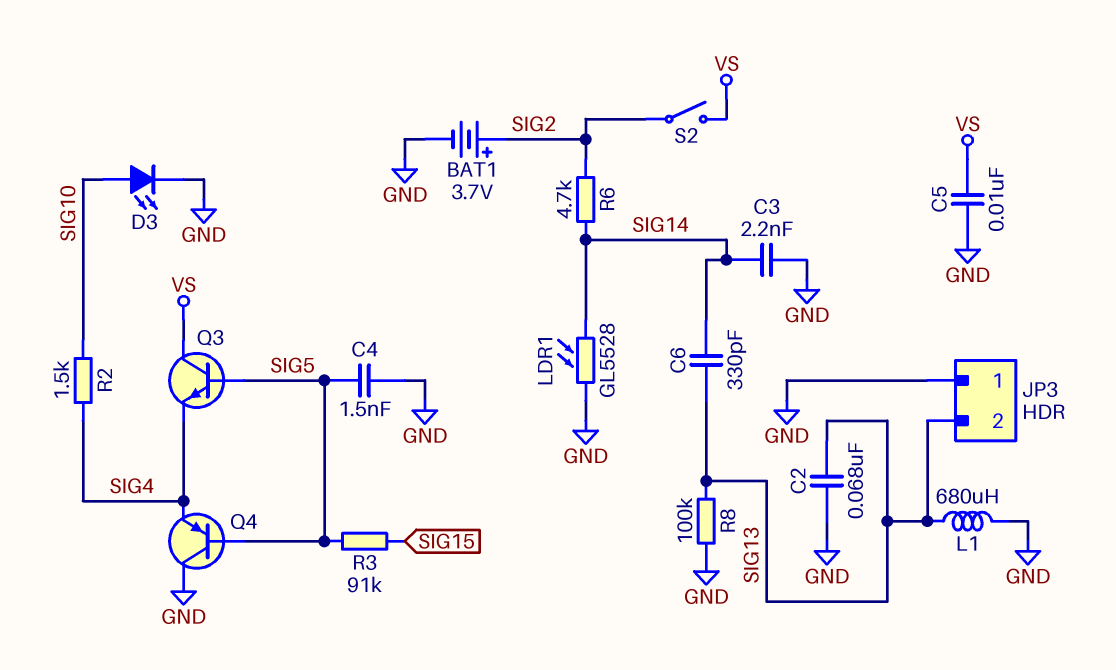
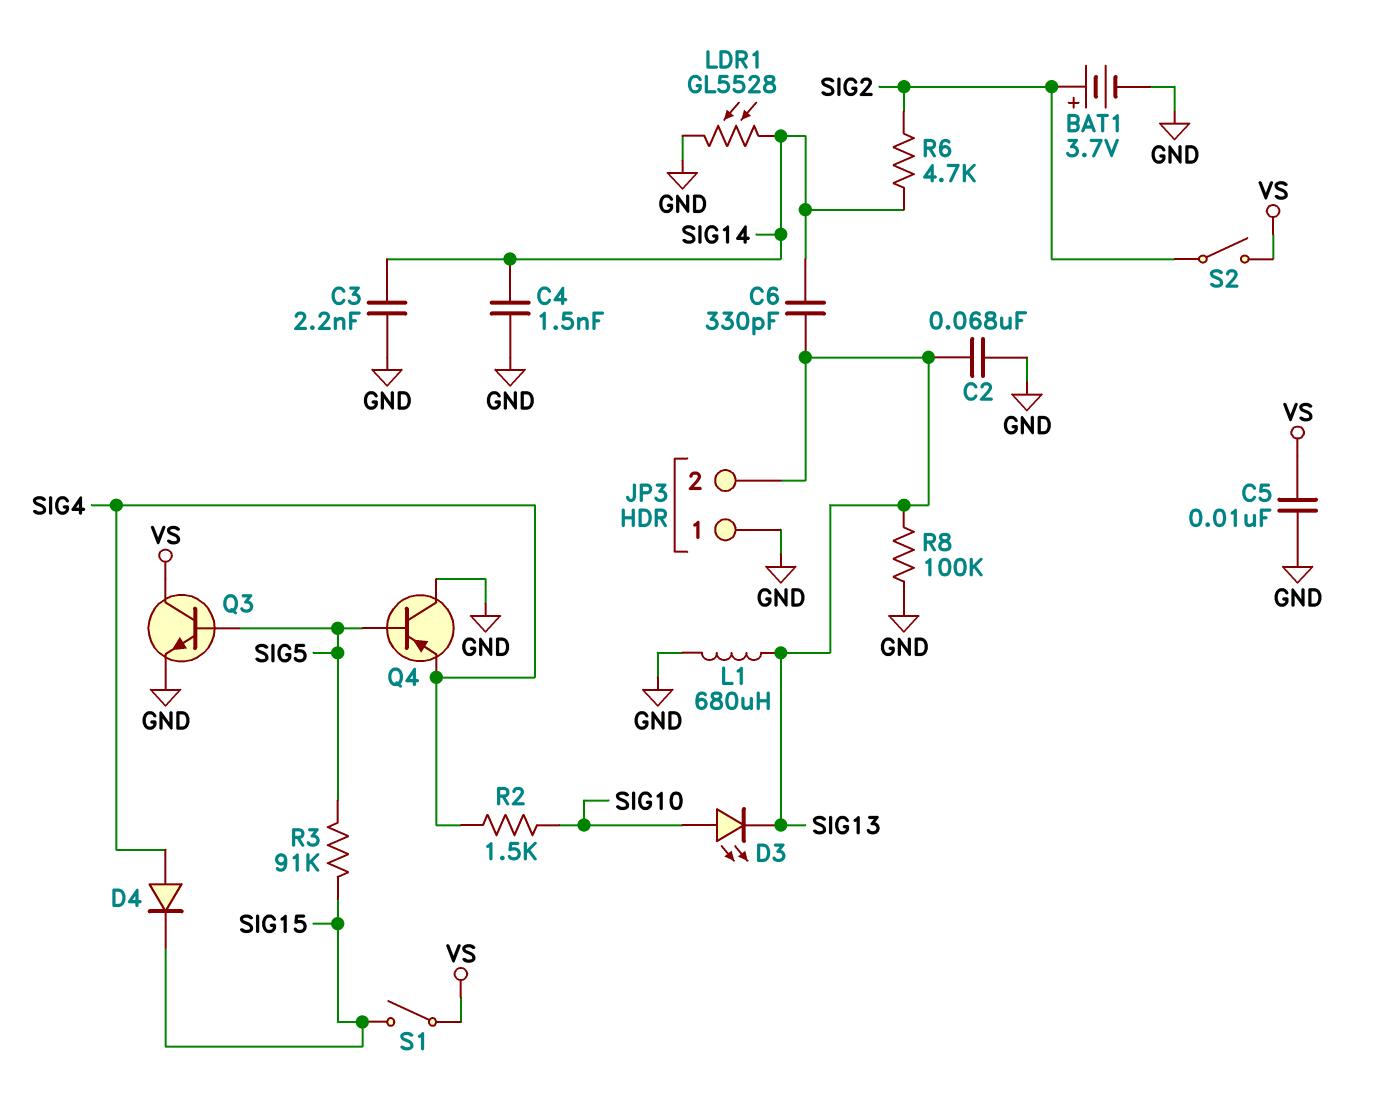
C4: 1.5nF (GND, SIG5) -> 1.5nF (GND, SIG14)
D3: LED (A SIG10, K GND) -> LED (A SIG10, K SIG13)
D4: none -> diode (A SIG4, K SIG15)
Q3: NPN (B SIG5, C VS, E SIG4) -> NPN (B SIG5, C VS, E GND)
S1: none -> switch (SIG15, VS)

